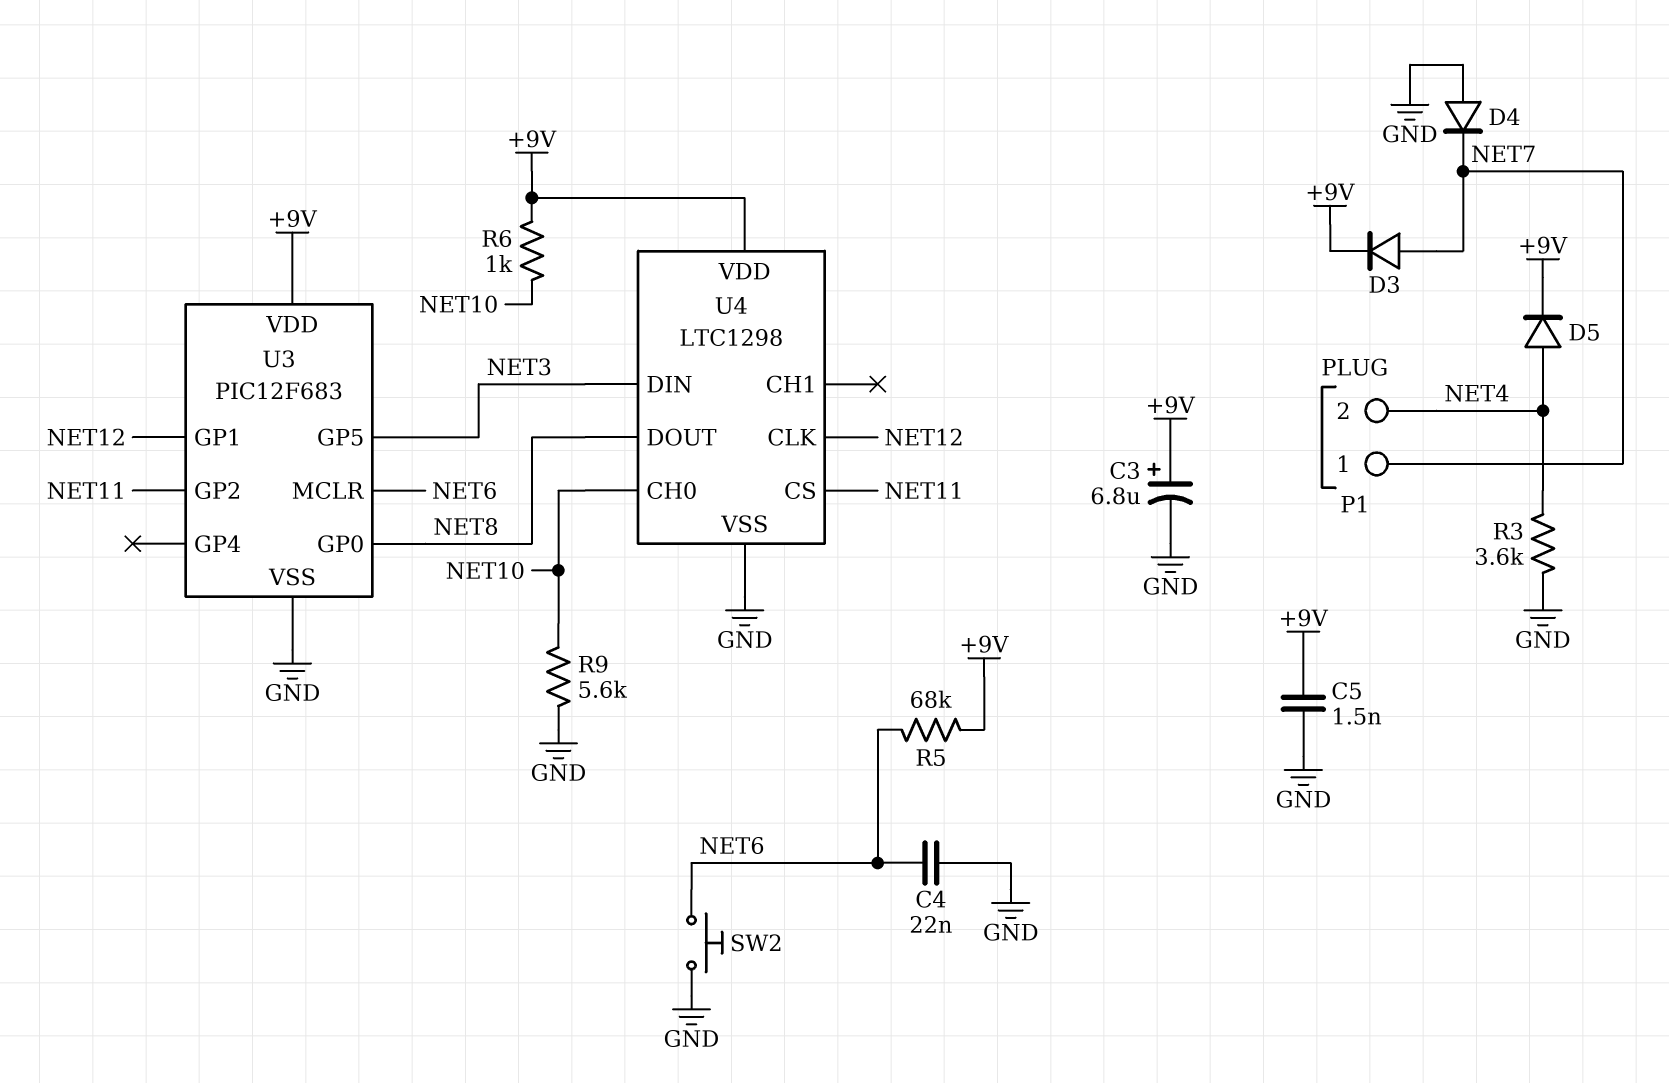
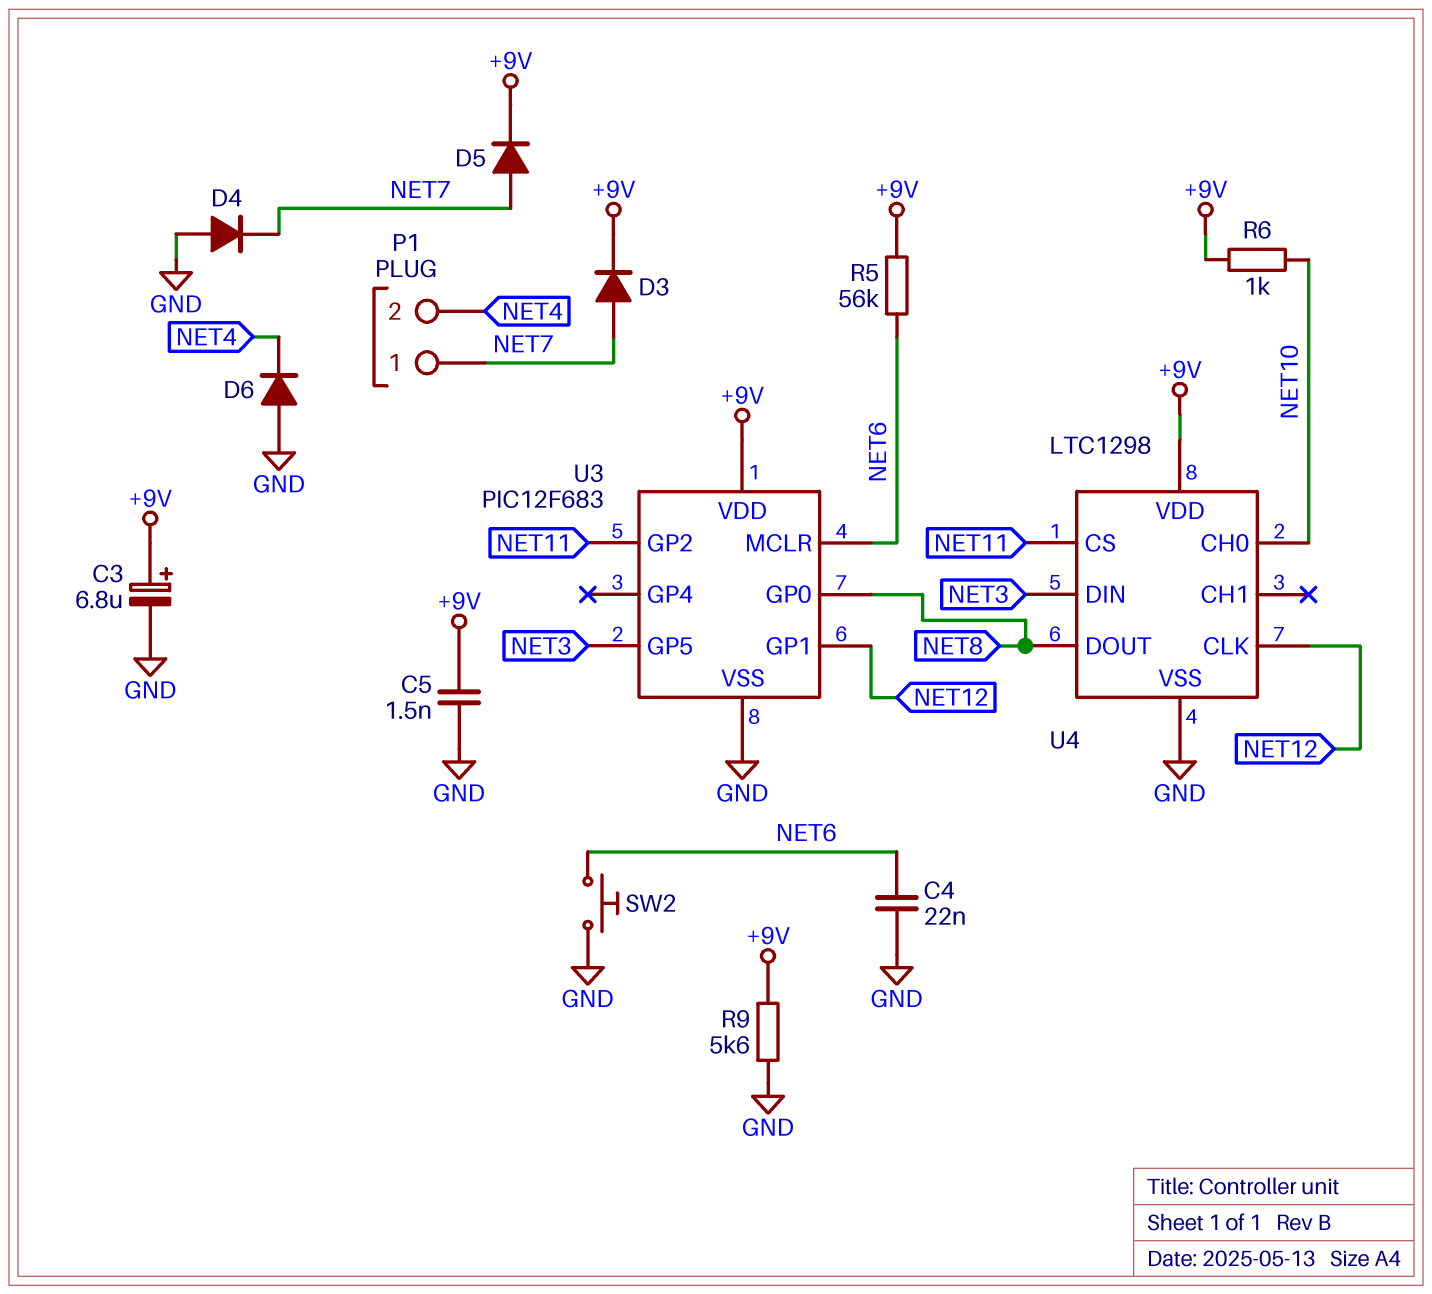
D5: diode (A NET4, K +9V) -> diode (A NET7, K +9V)
D6: none -> diode (A GND, K NET4)
R3: 3.6k (GND, NET4) -> none
R5: 68k (+9V, NET6) -> 56k (+9V, NET6)
R9: 5.6k (GND, NET10) -> 5.6k (+9V, GND)

